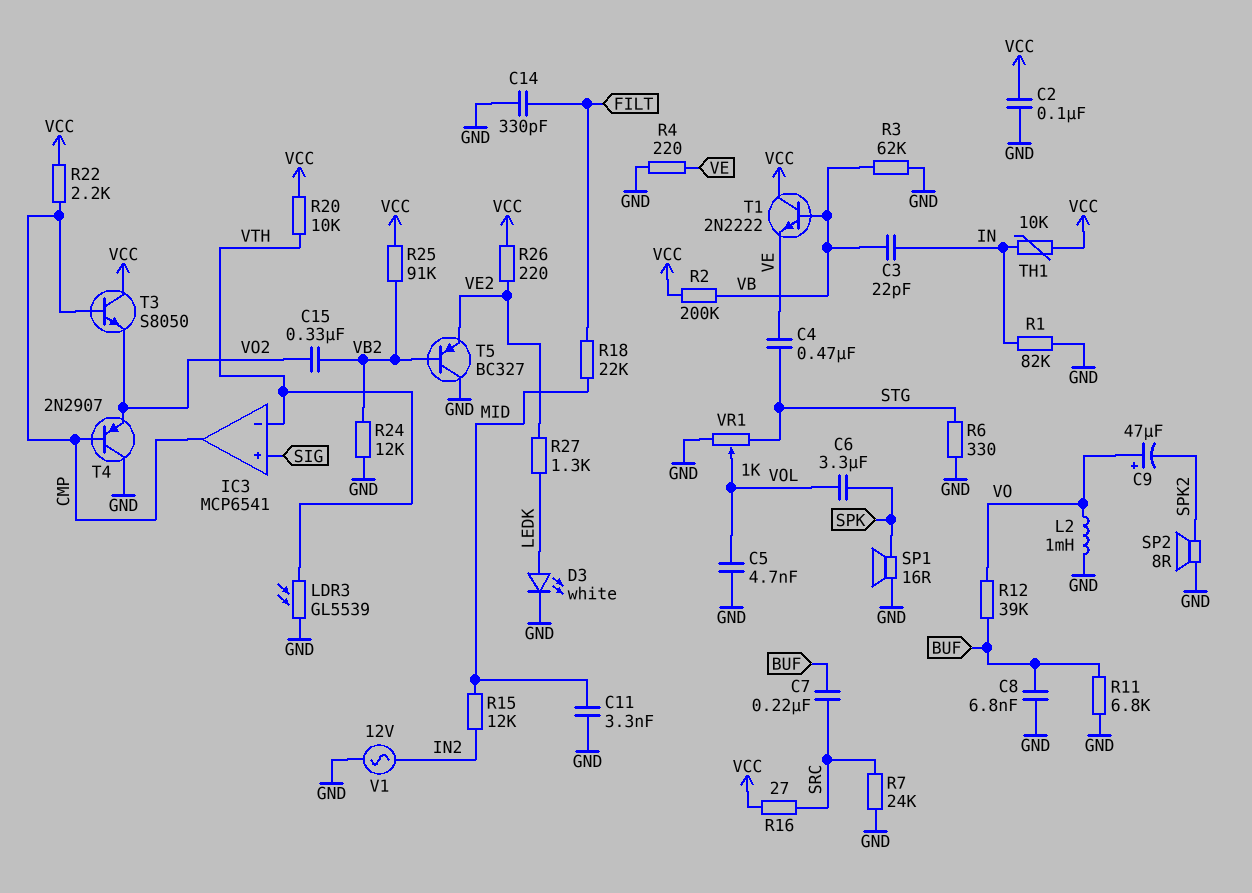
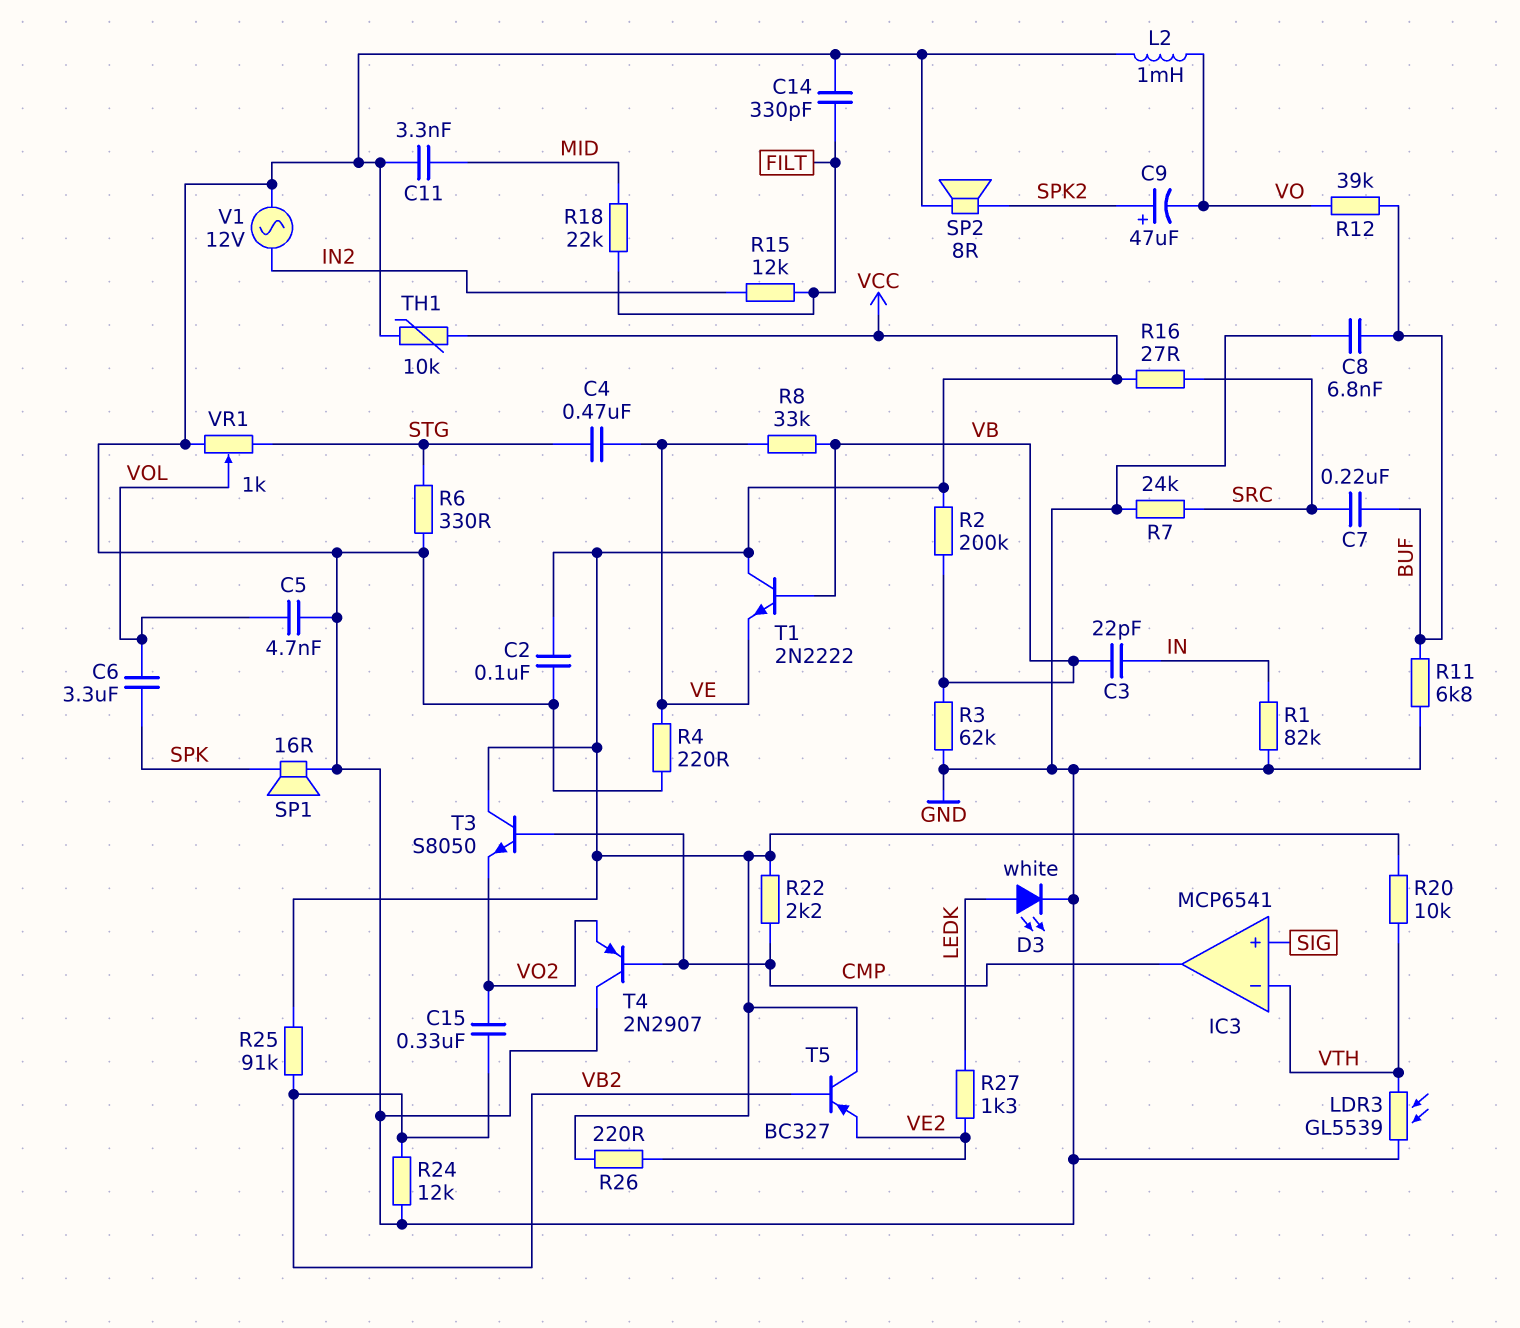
C9: 47uF (plus VO, minus SPK2) -> 47uF (plus SPK2, minus VO)
R8: none -> 33k (VB, VE)
R15: 12k (IN2, MID) -> 12k (FILT, IN2)
T5: PNP BC327 (B VB2, C GND, E VE2) -> PNP BC327 (B VB2, C VCC, E VE2)
TH1: 10k (IN, VCC) -> 10k (GND, VCC)

